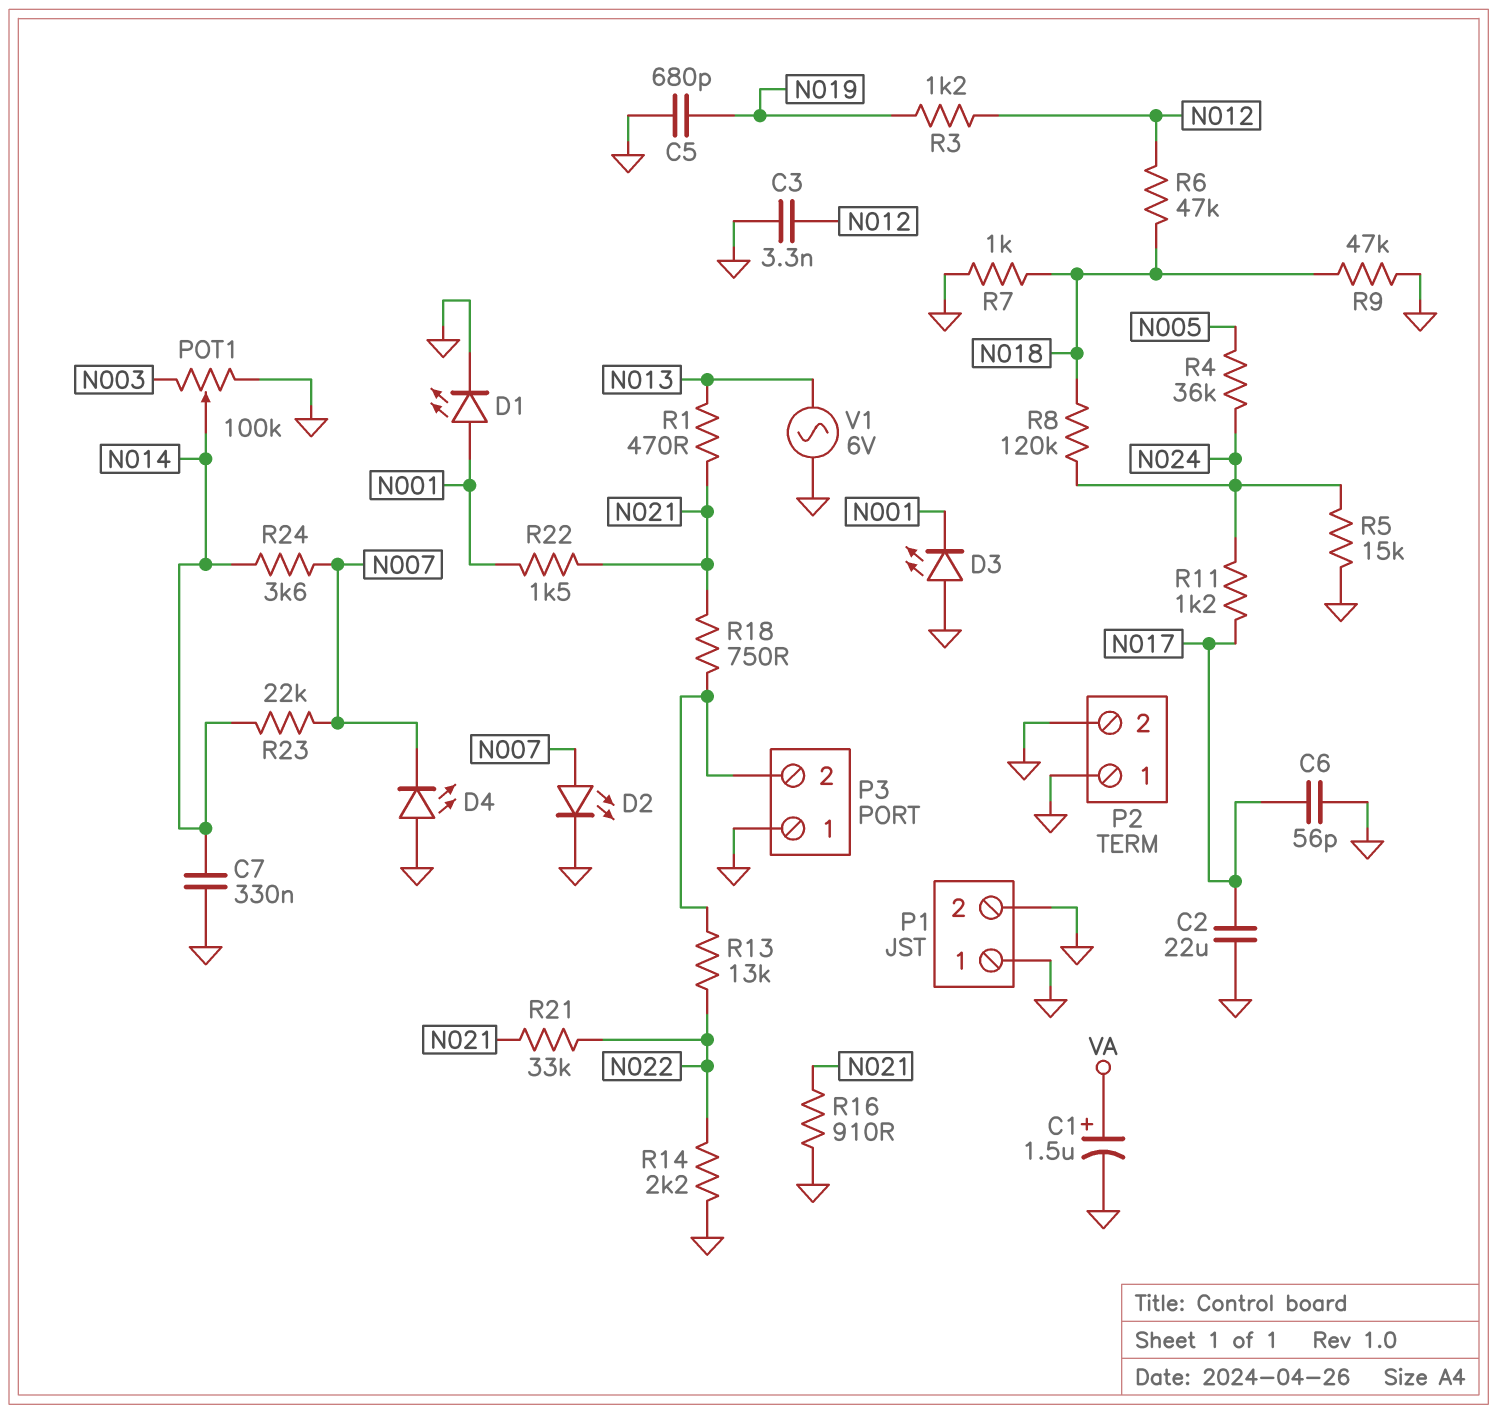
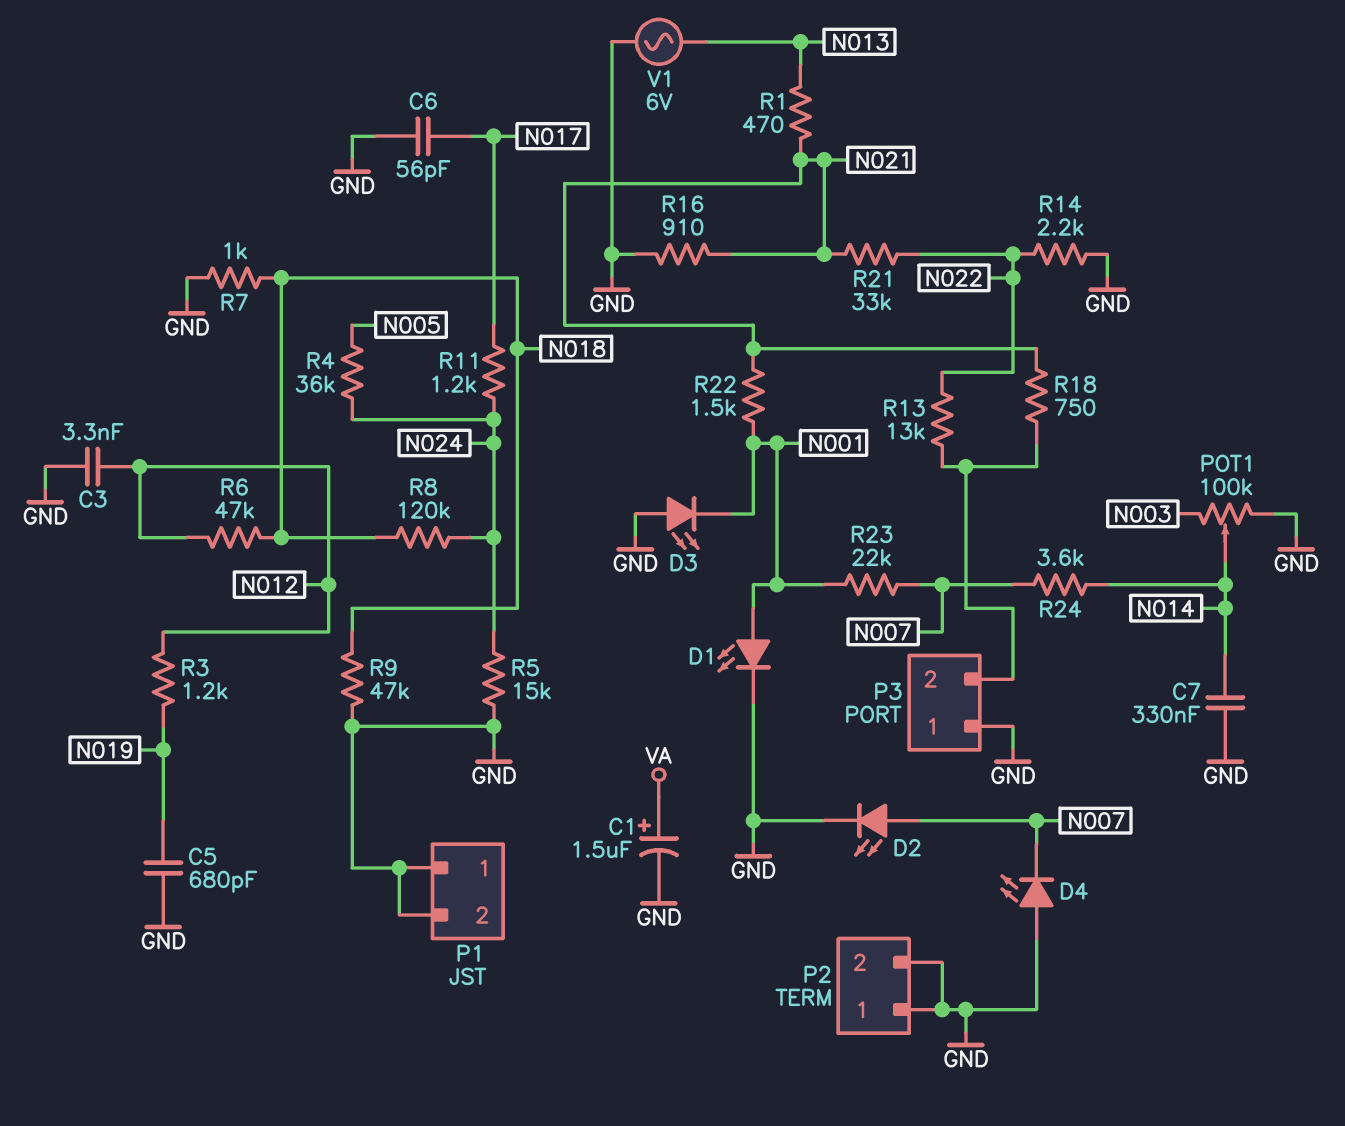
C2: 22uF (GND, N017) -> none
R23: 22k (N007, N014) -> 22k (N001, N007)

